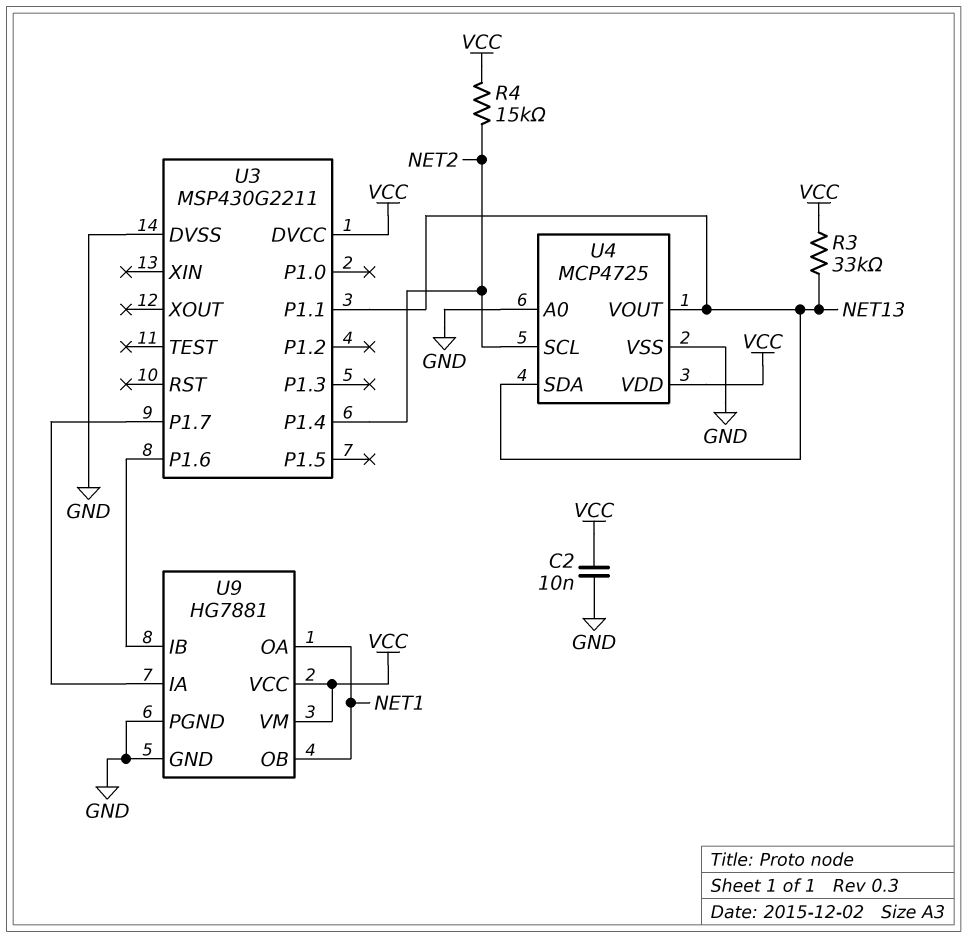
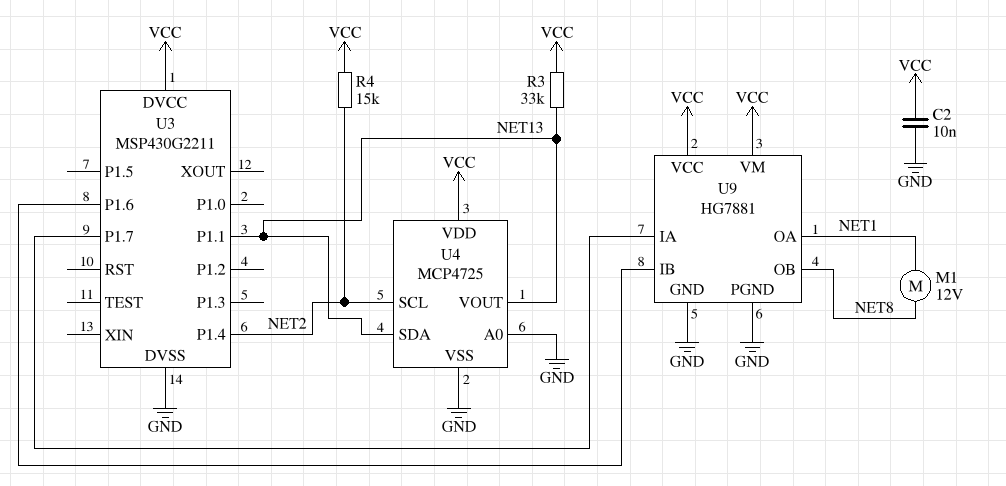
M1: none -> motor 12V (NET1, NET8)
U9 pin OB: NET1 -> NET8

